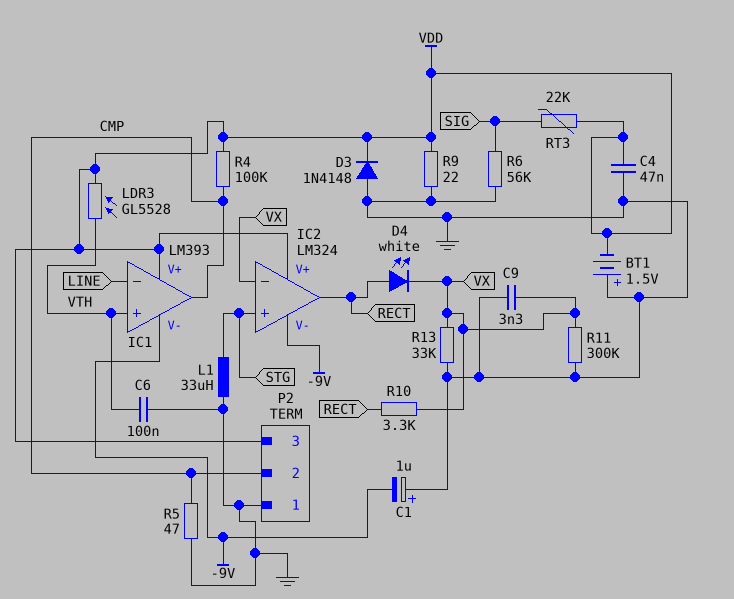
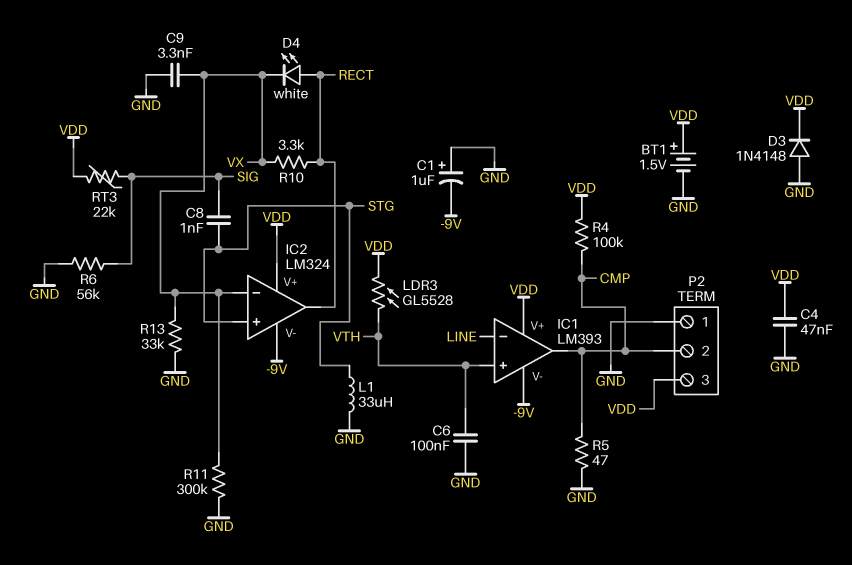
BT1: 1.5V (plus GND, minus VDD) -> 1.5V (plus VDD, minus GND)
C8: none -> 1nF (SIG, STG)
R9: 22 (GND, VDD) -> none

